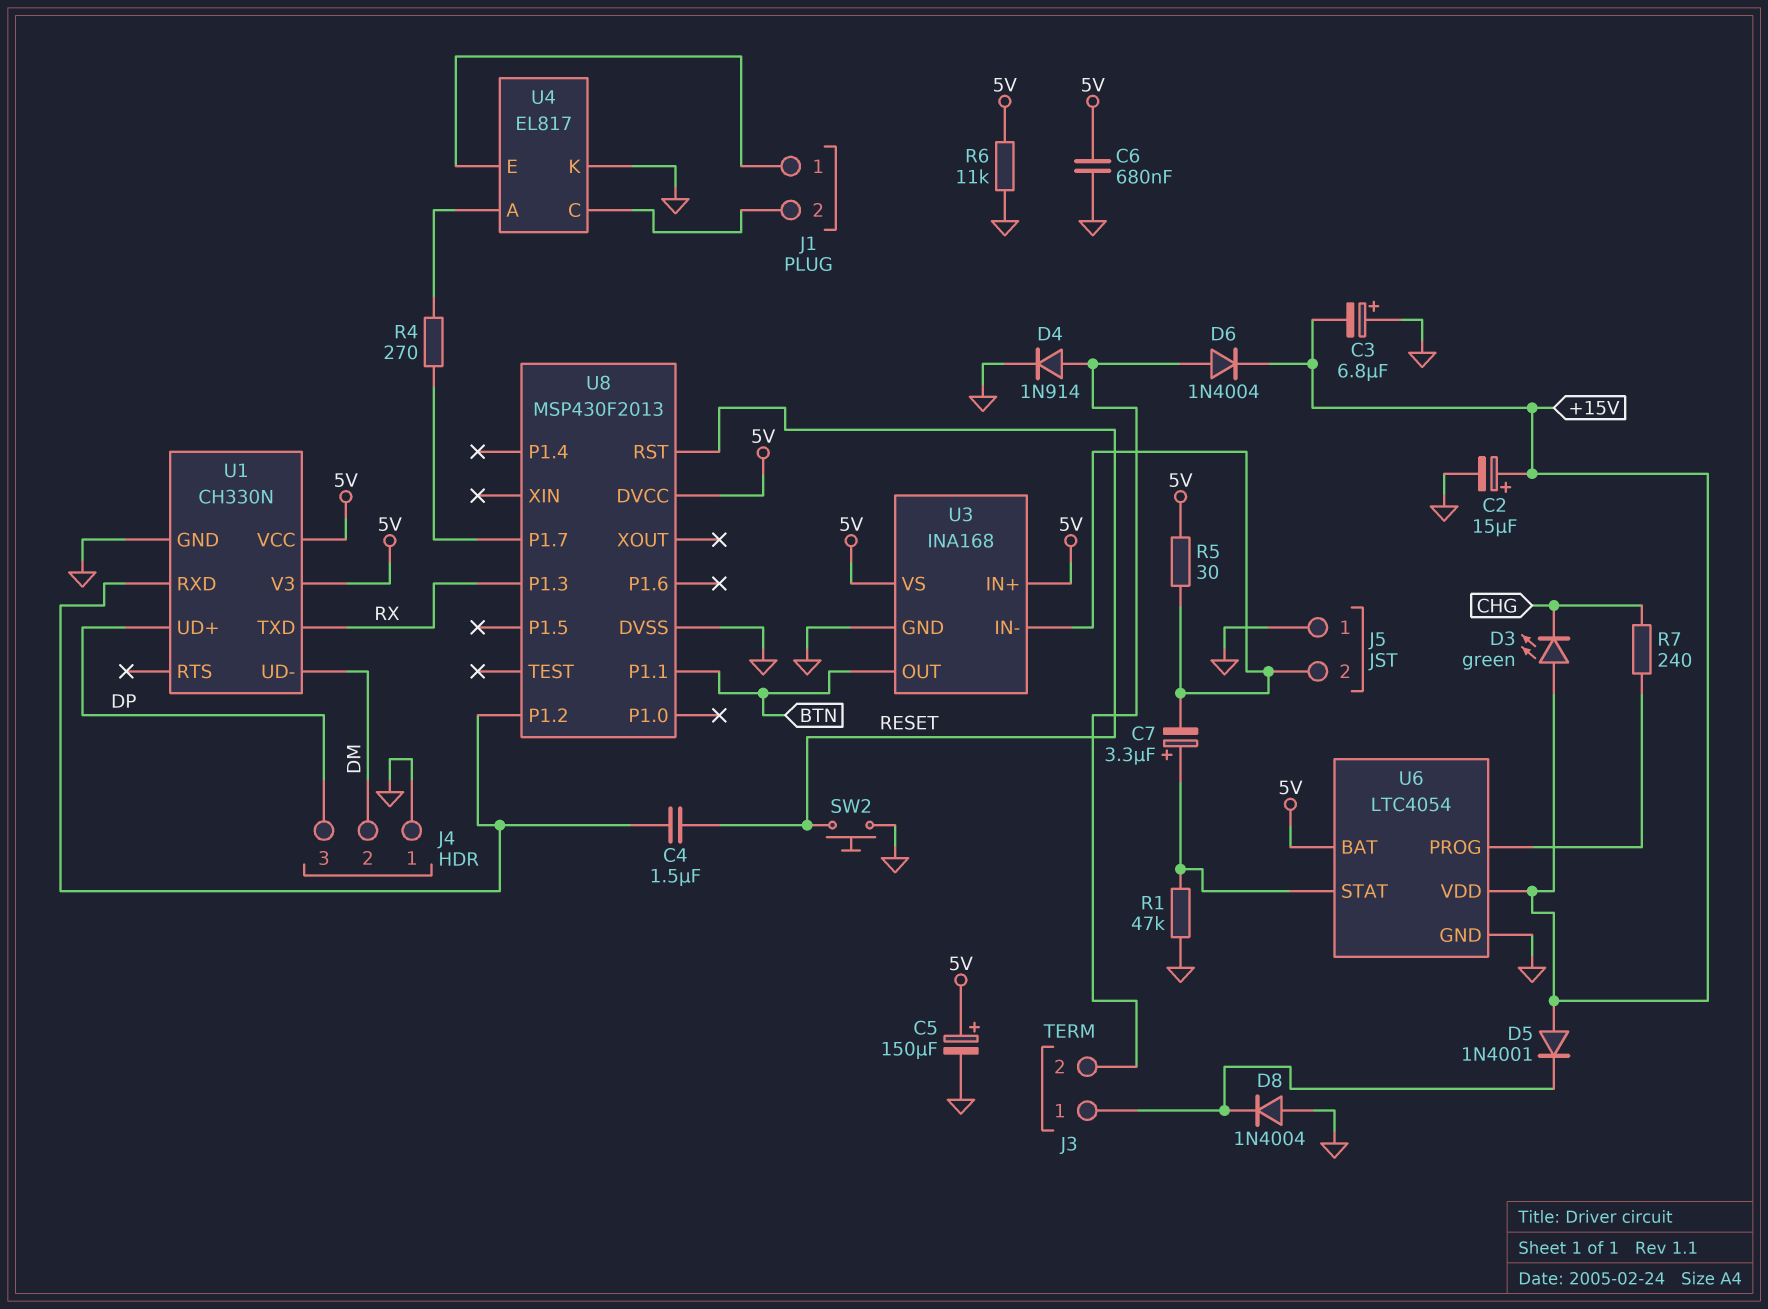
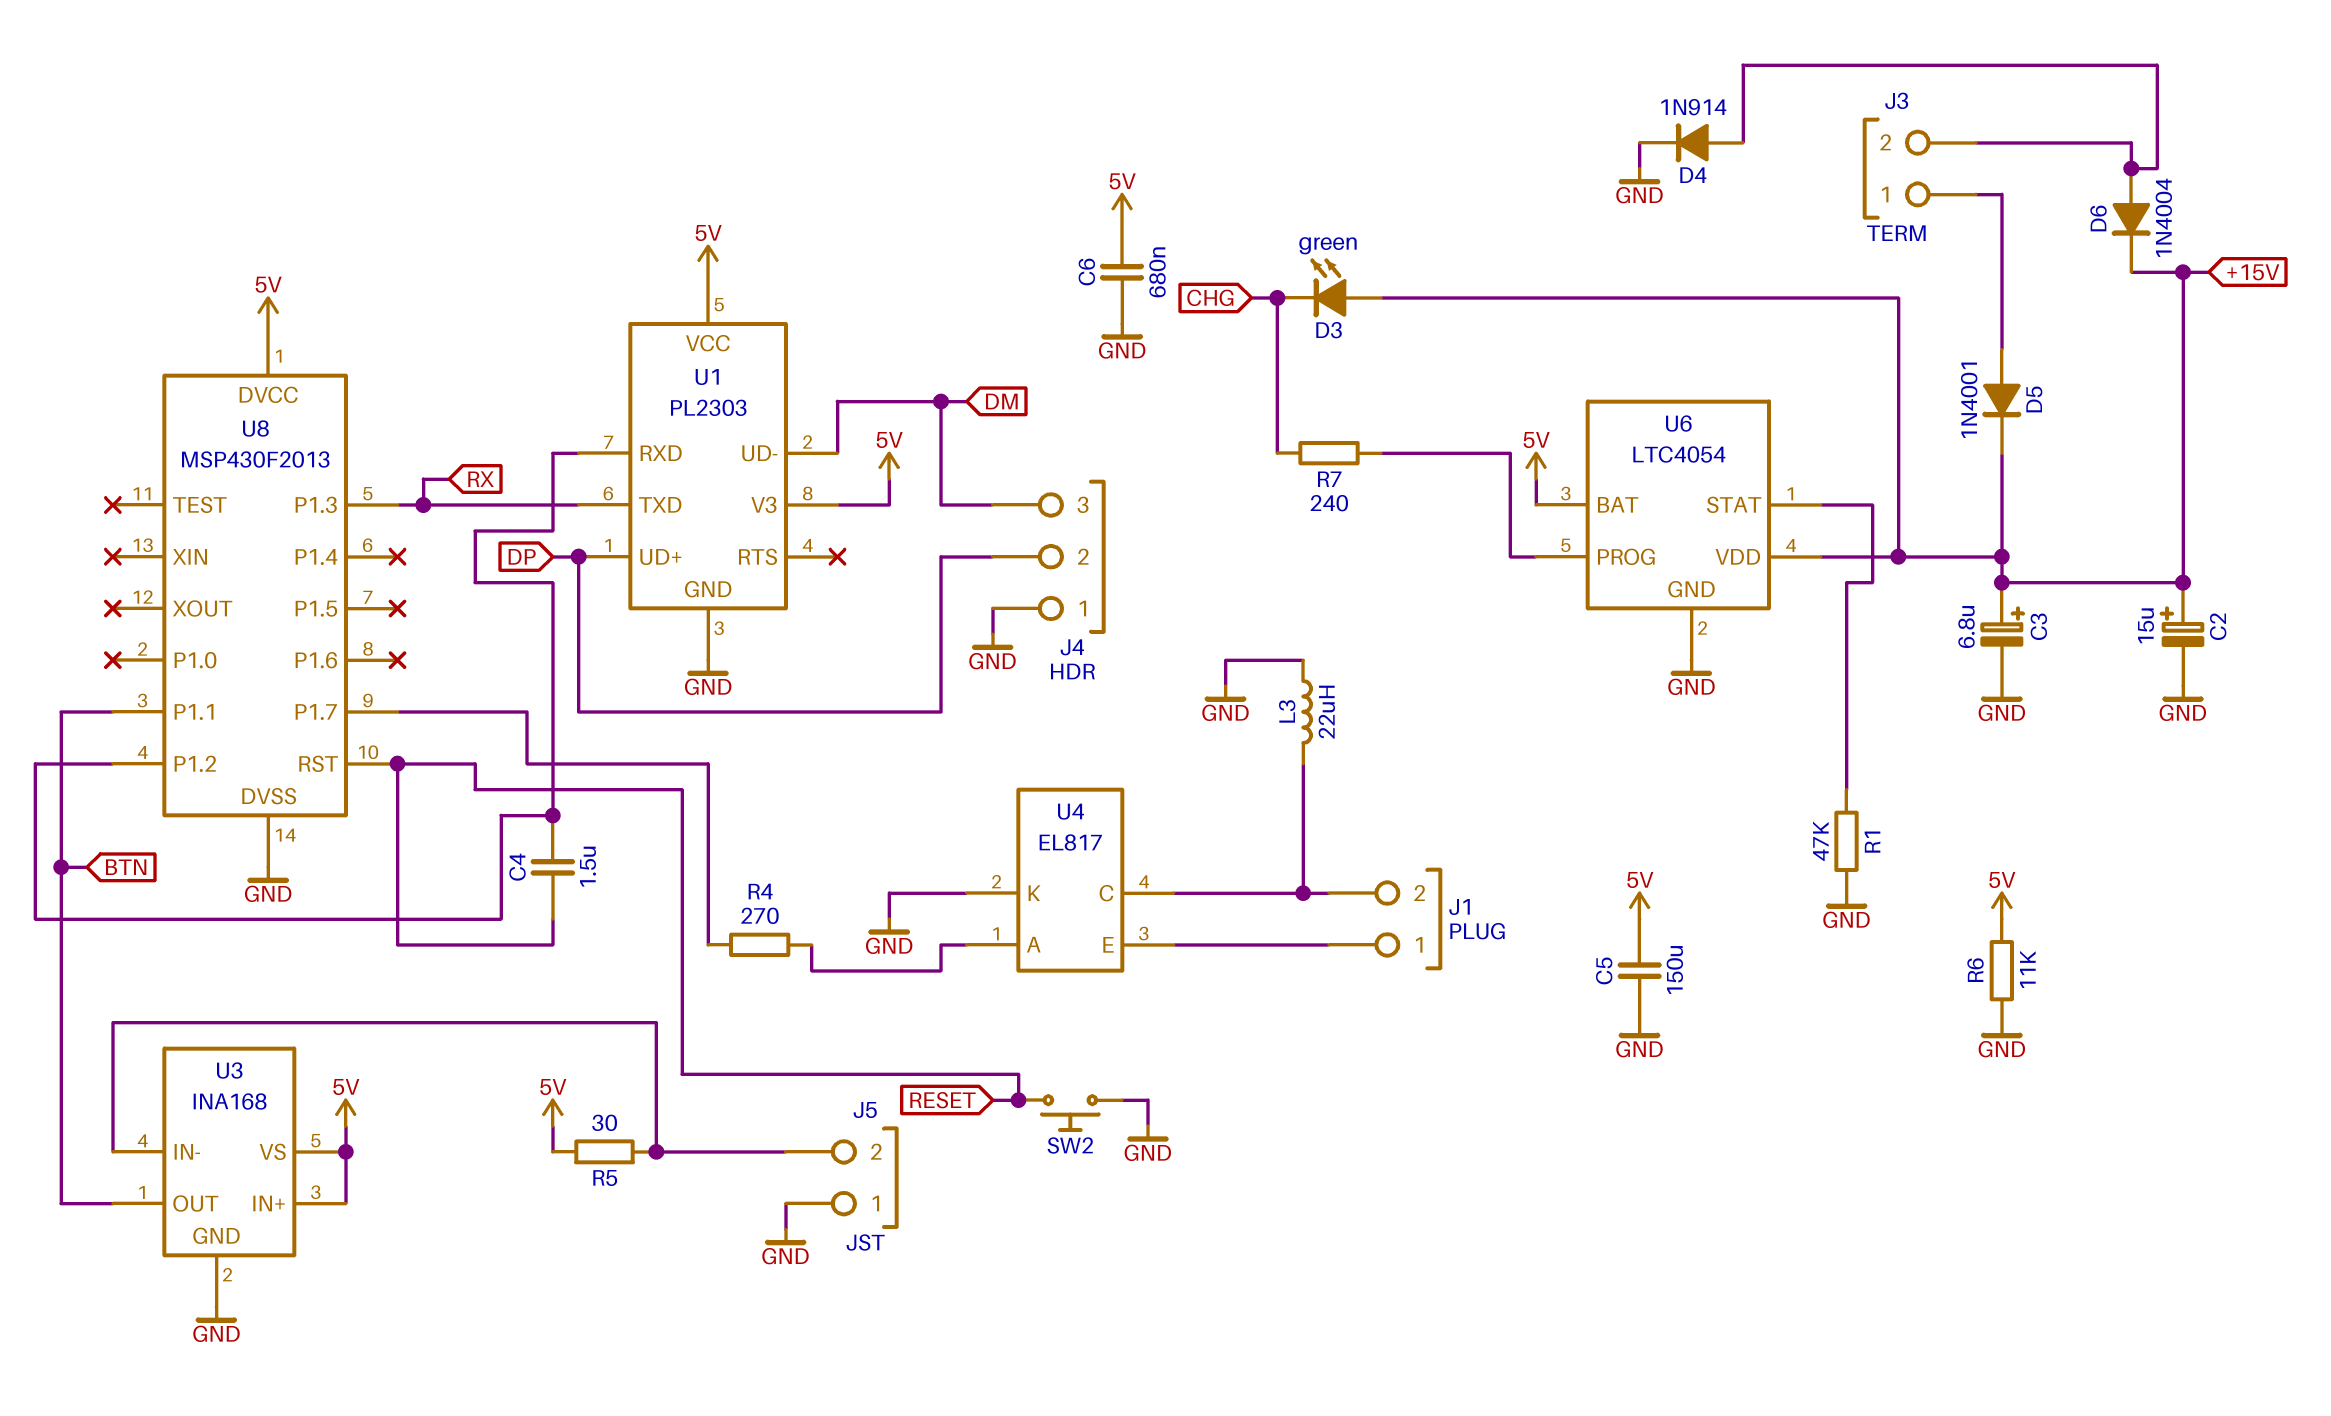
C3: 6.8uF (plus GND, minus +15V) -> 6.8uF (plus +15V, minus GND)
C5: 150uF (plus 5V, minus GND) -> 150uF (5V, GND)
C7: 3.3uF (plus U6/STAT, minus J5/2) -> none
D5: diode 1N4001 (A +15V, K J3/1) -> diode 1N4001 (A J3/1, K +15V)
D8: diode 1N4004 (A GND, K J3/1) -> none
J4 pin 2: DM -> DP
J4 pin 3: DP -> DM
L3: none -> 22uH (GND, J1/2)
U1: CH330N -> PL2303

